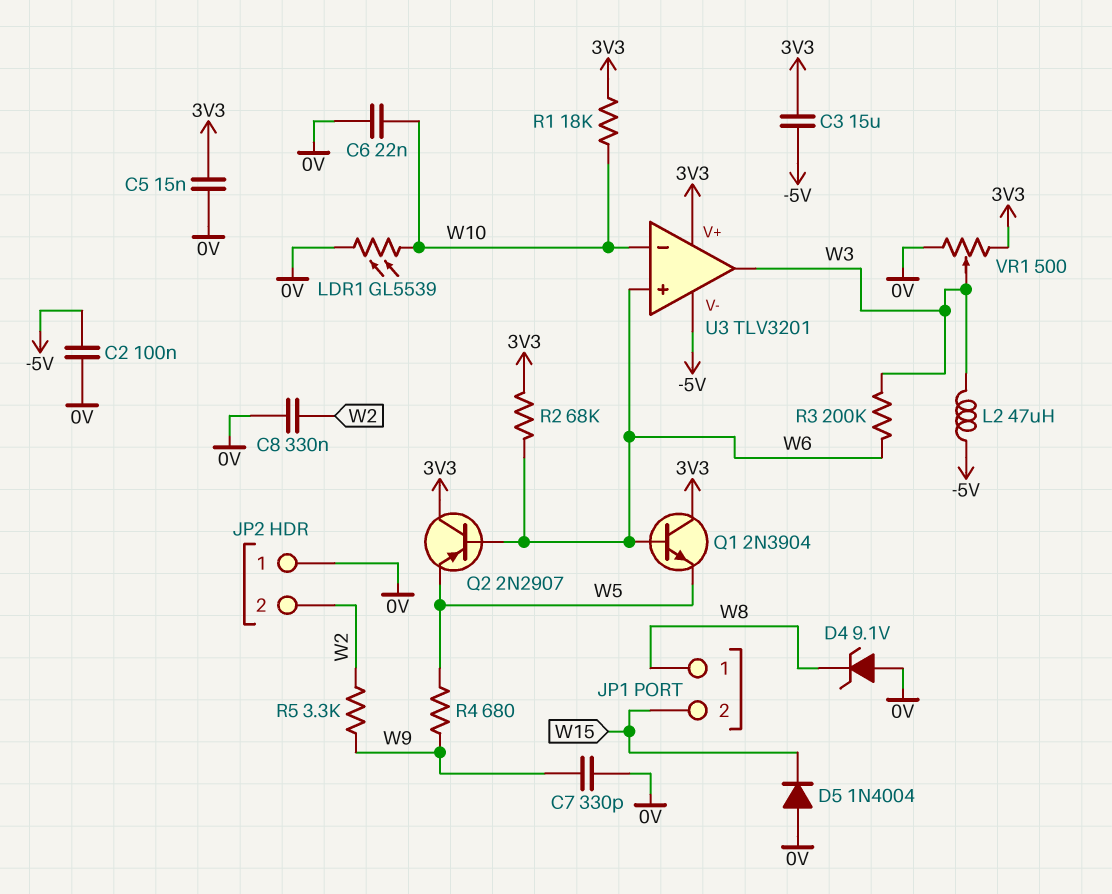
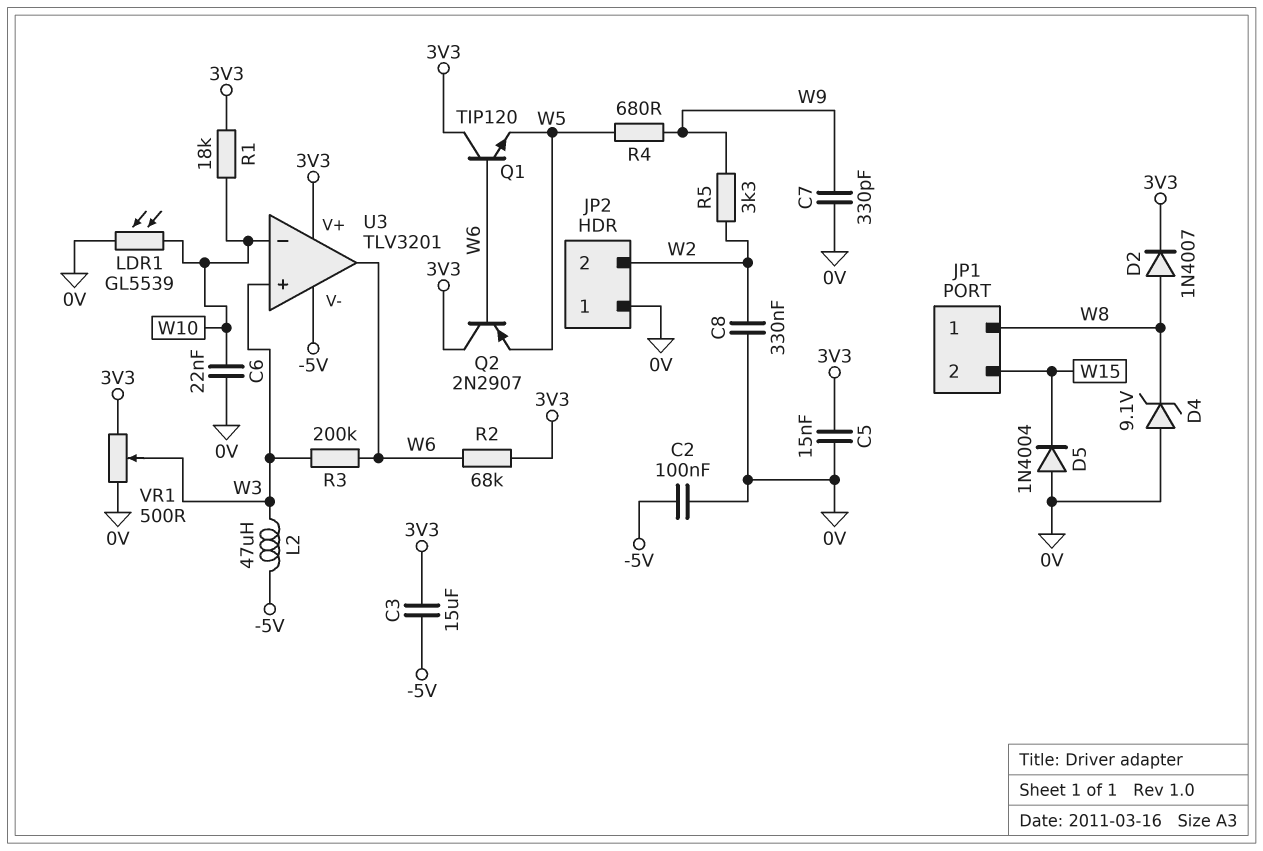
D2: none -> diode 1N4007 (A W8, K 3V3)
Q1: NPN 2N3904 (B W6, C 3V3, E W5) -> NPN TIP120 (B W6, C 3V3, E W5)
U3 pin in+: W6 -> W3
U3 pin out: W3 -> W6

